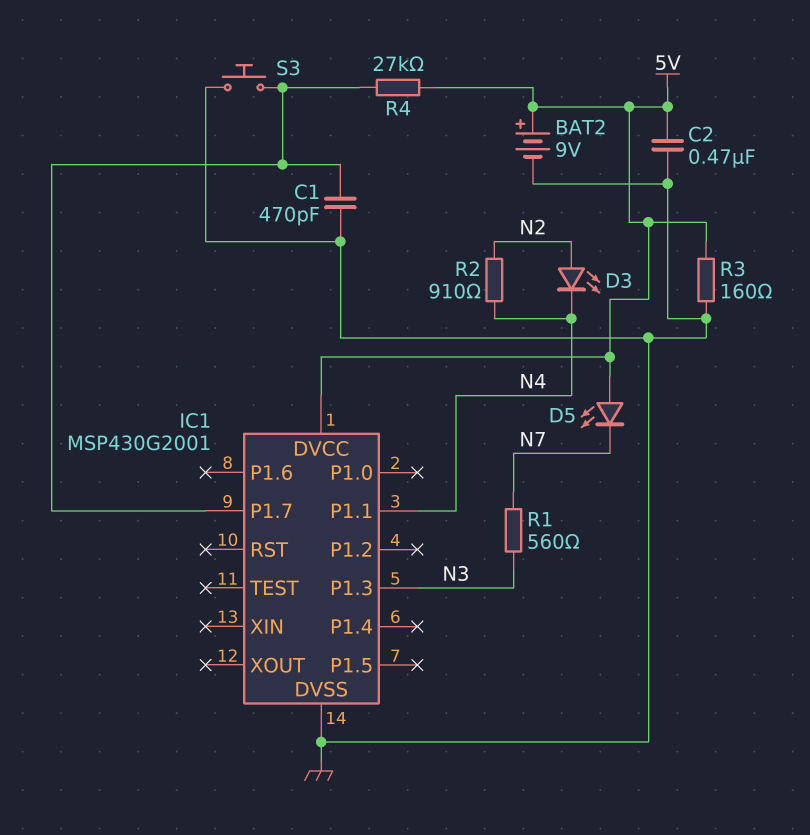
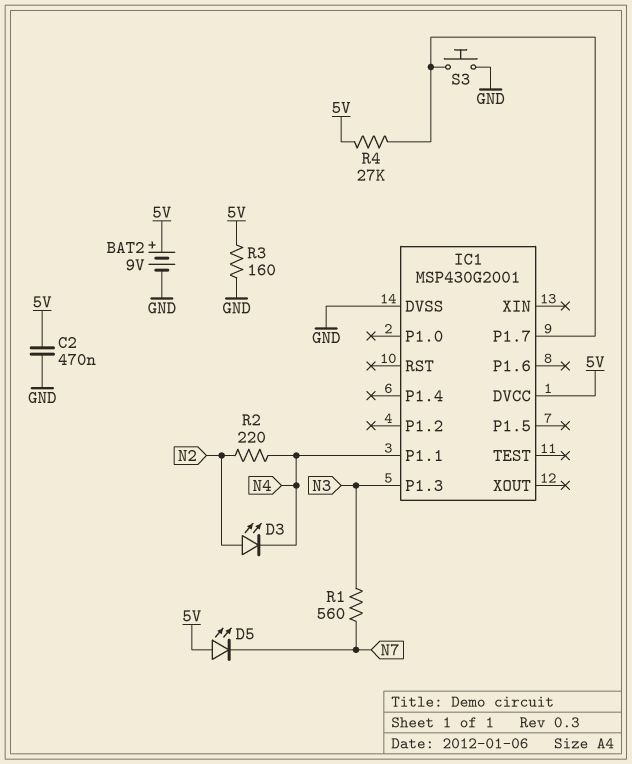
C1: 470pF (GND, IC1/P1.7) -> none
R2: 910 (N2, N4) -> 220 (N2, N4)

